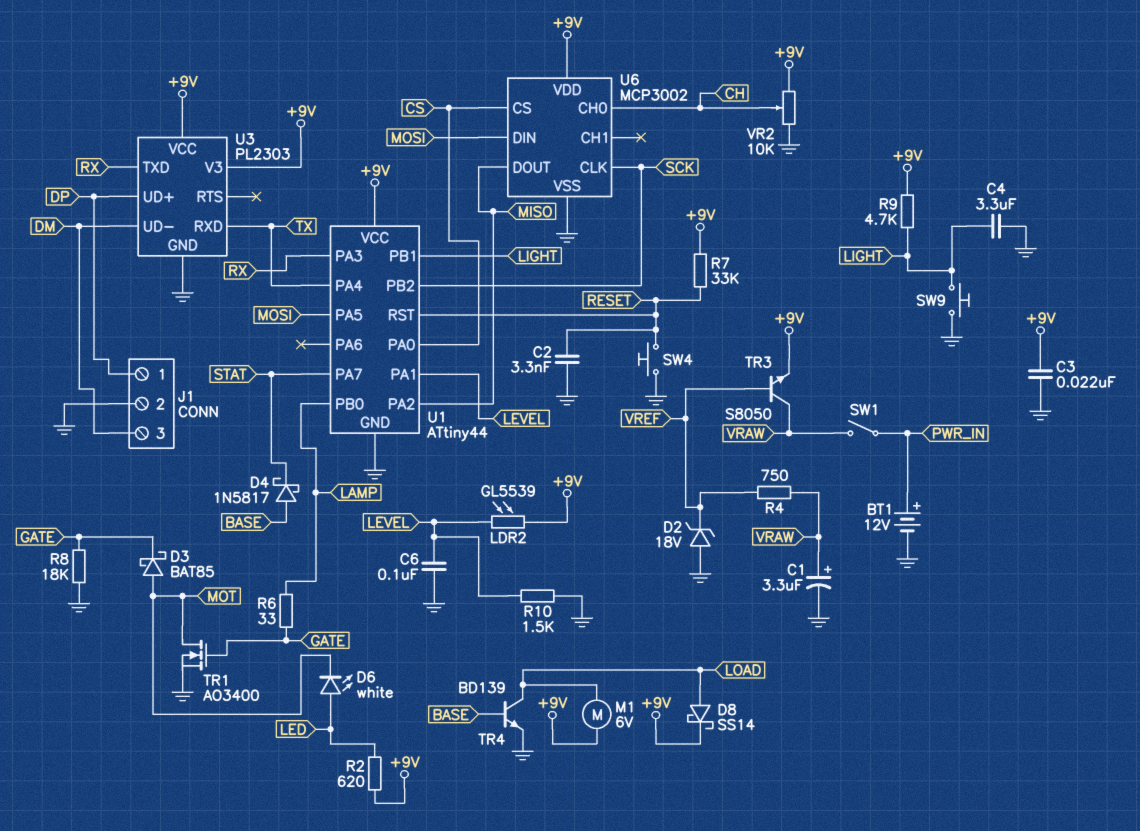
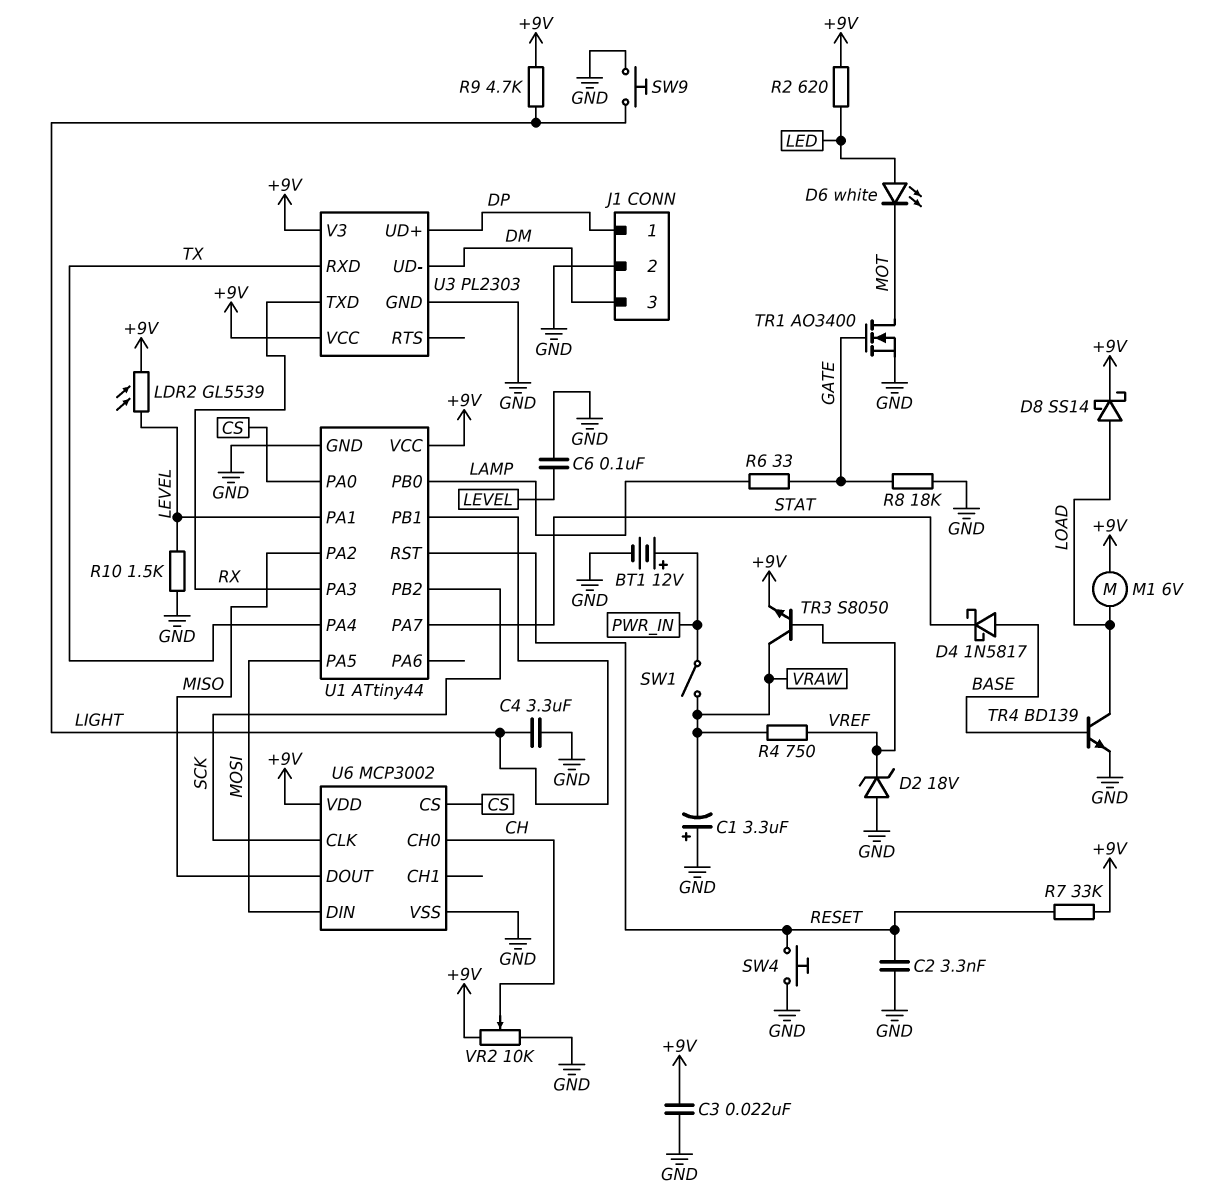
C1: 3.3uF (plus VRAW, minus GND) -> 3.3uF (plus GND, minus VRAW)
D3: schottky BAT85 (A MOT, K GATE) -> none

